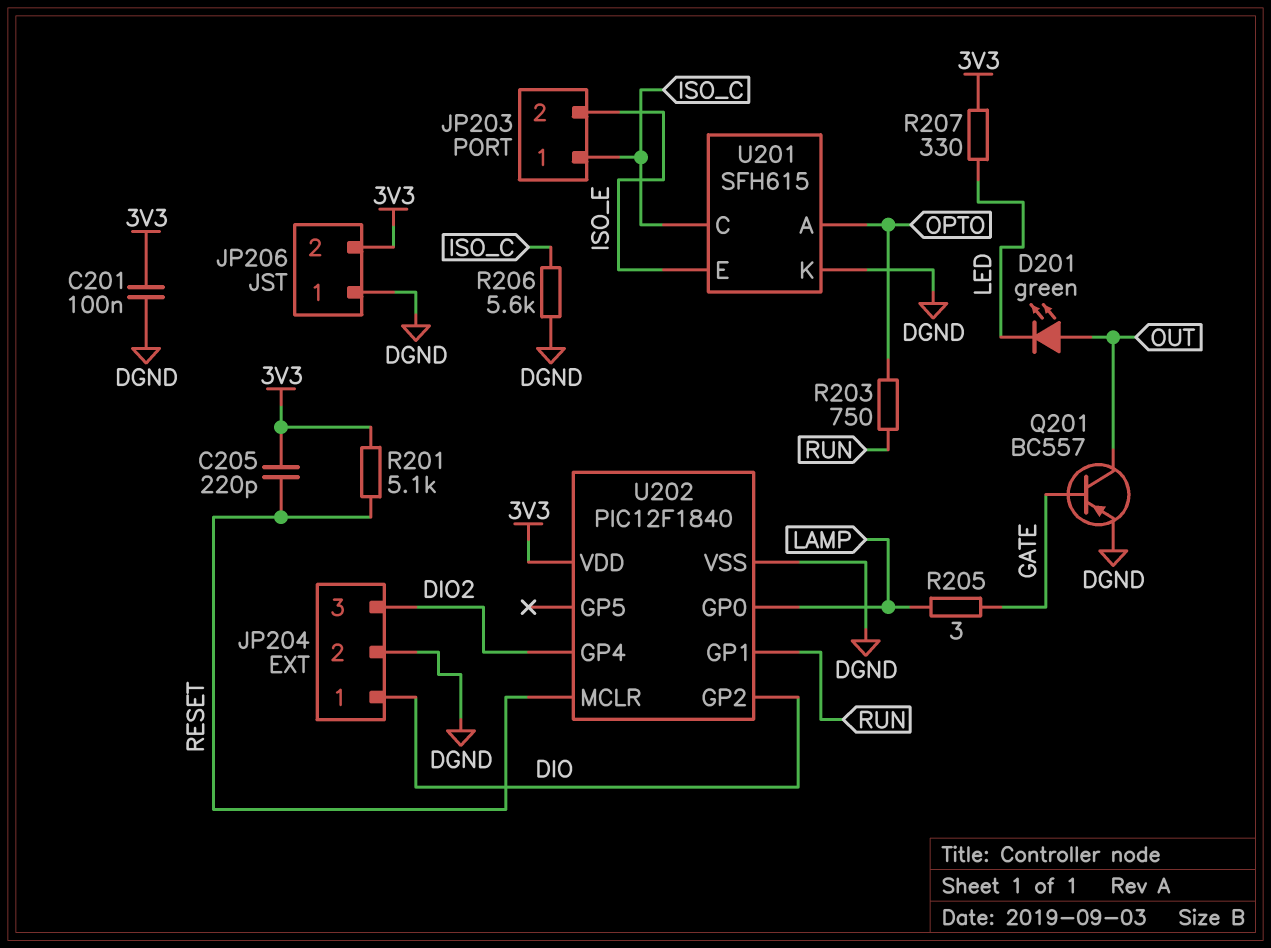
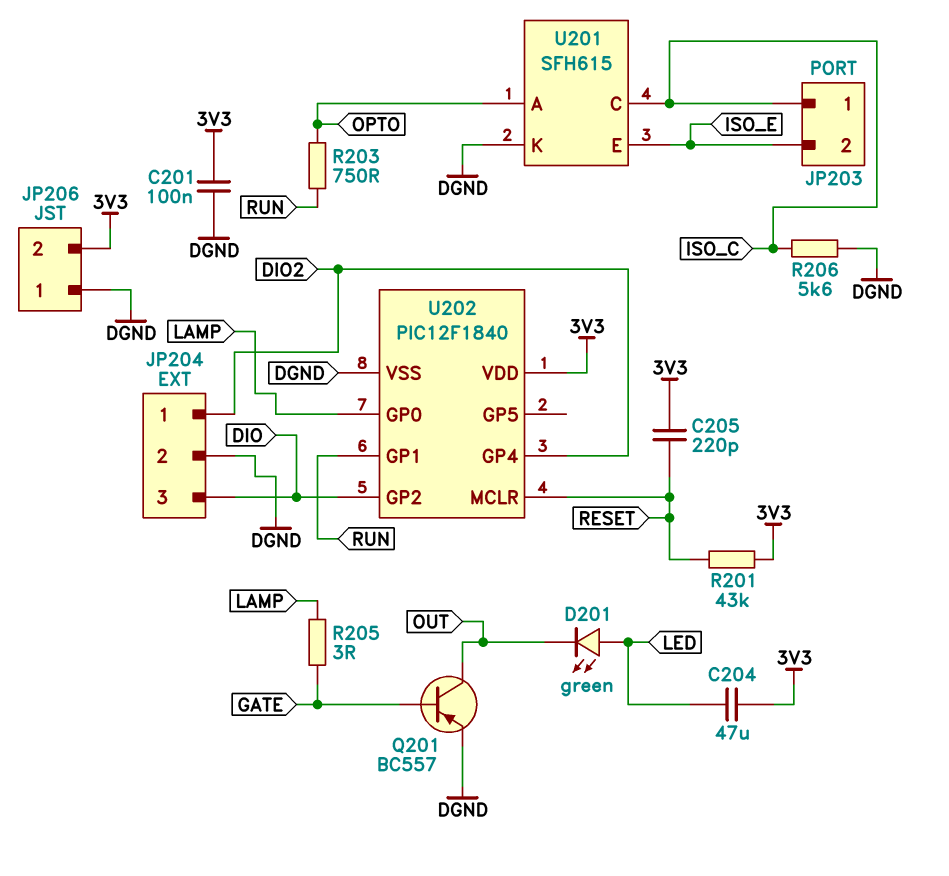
C204: none -> 47uF (3V3, LED)
D201: LED green (A OUT, K LED) -> LED green (A LED, K OUT)
JP204 pin 1: DIO -> DIO2
JP204 pin 3: DIO2 -> DIO
R201: 5.1k (3V3, RESET) -> 43k (3V3, RESET)
R207: 330 (3V3, LED) -> none

